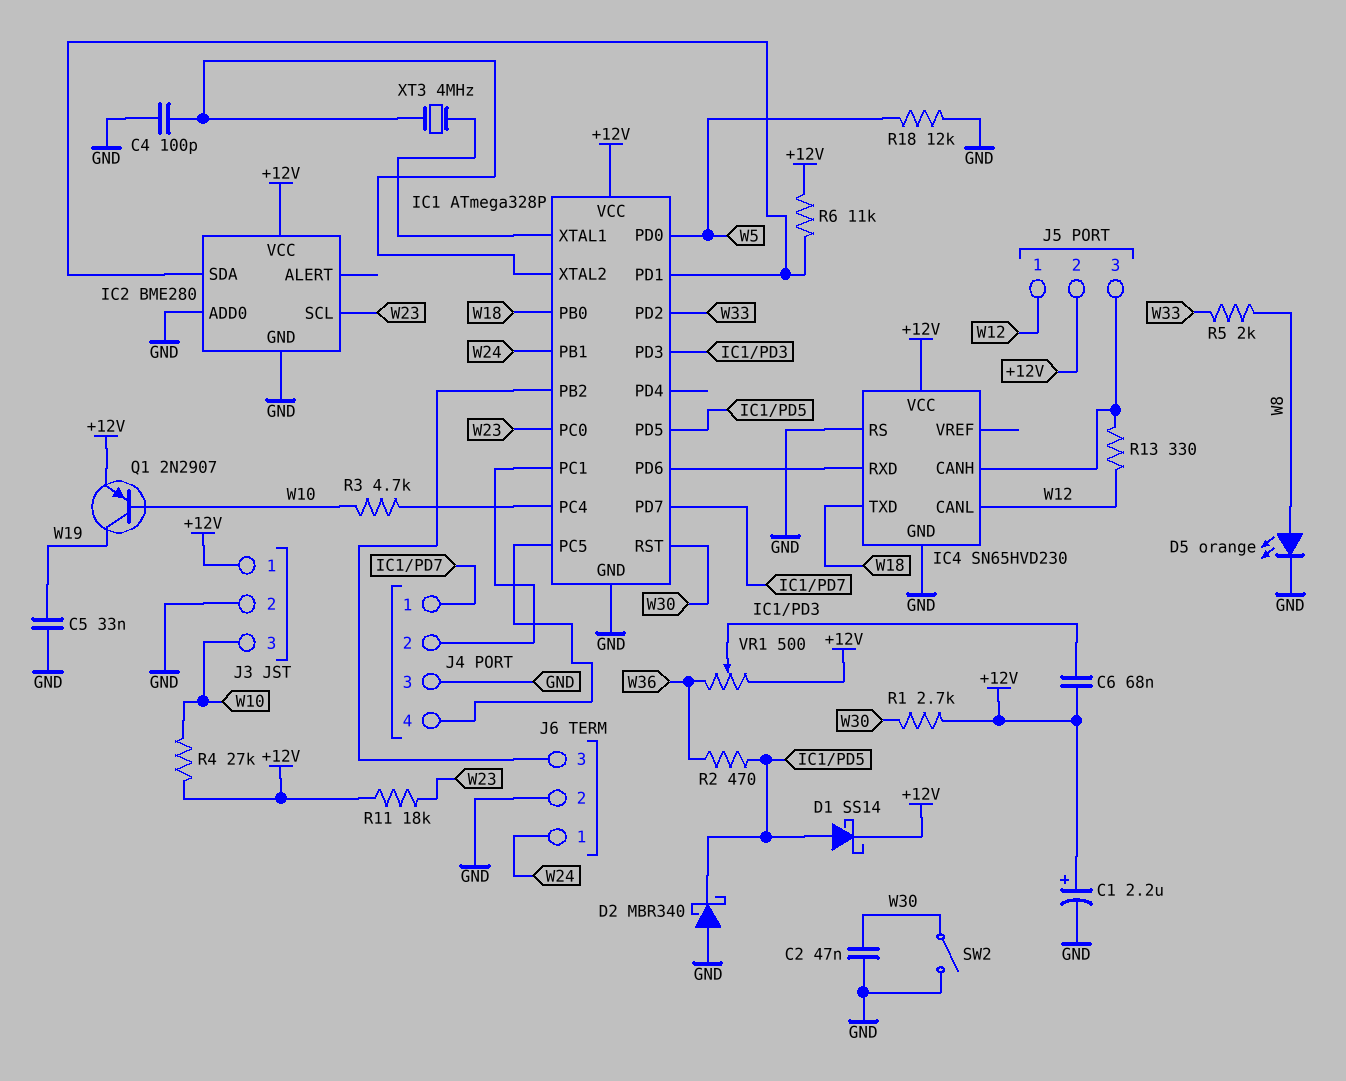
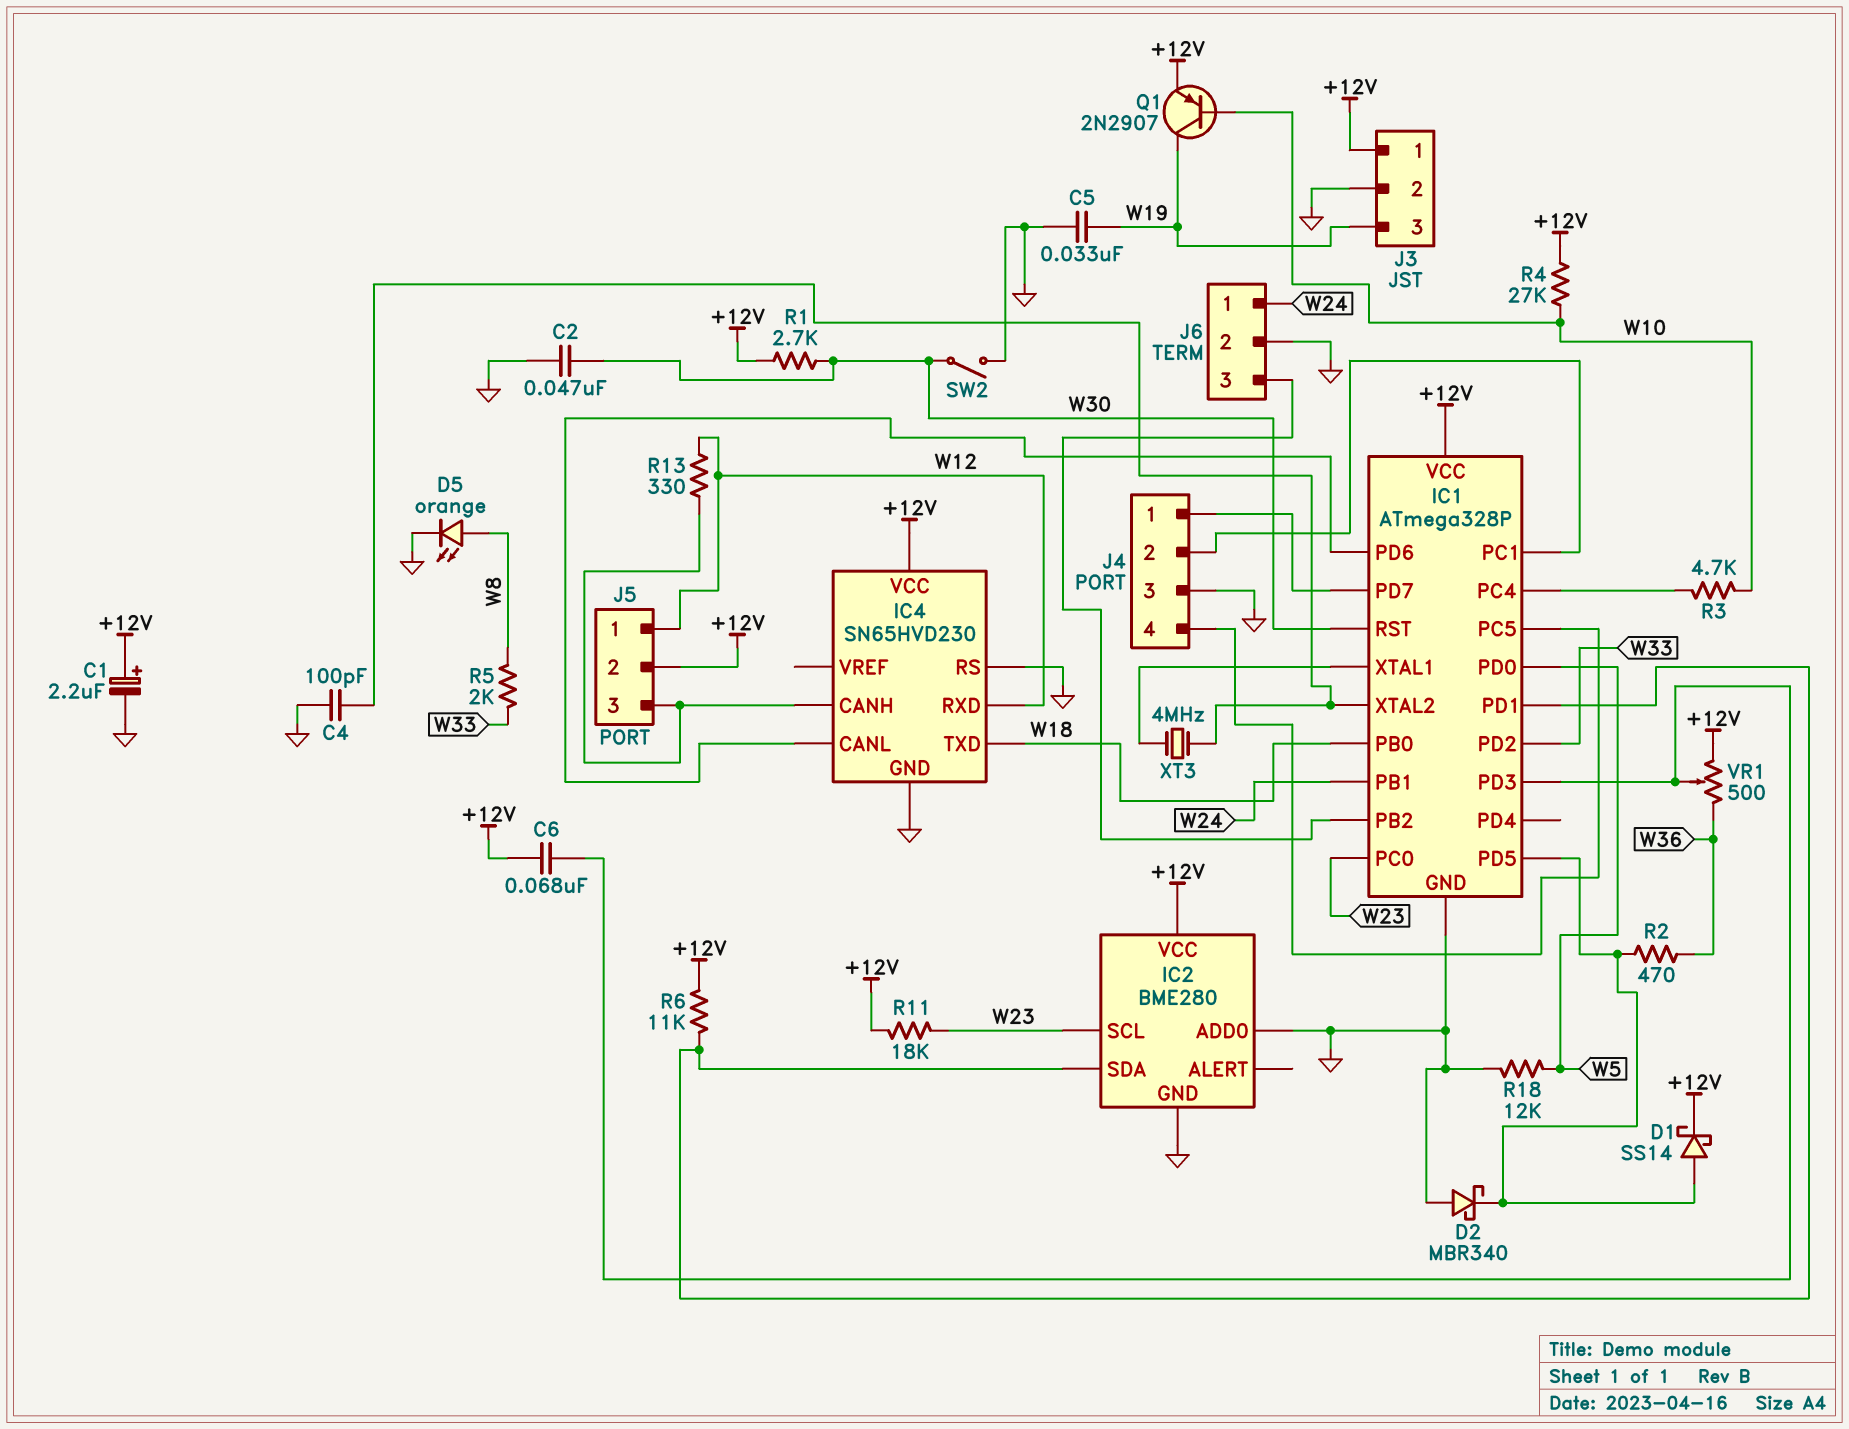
IC4 pin CANL: W12 -> IC1/PD6
IC4 pin RXD: IC1/PD6 -> W12
J3 pin 3: W10 -> W19

